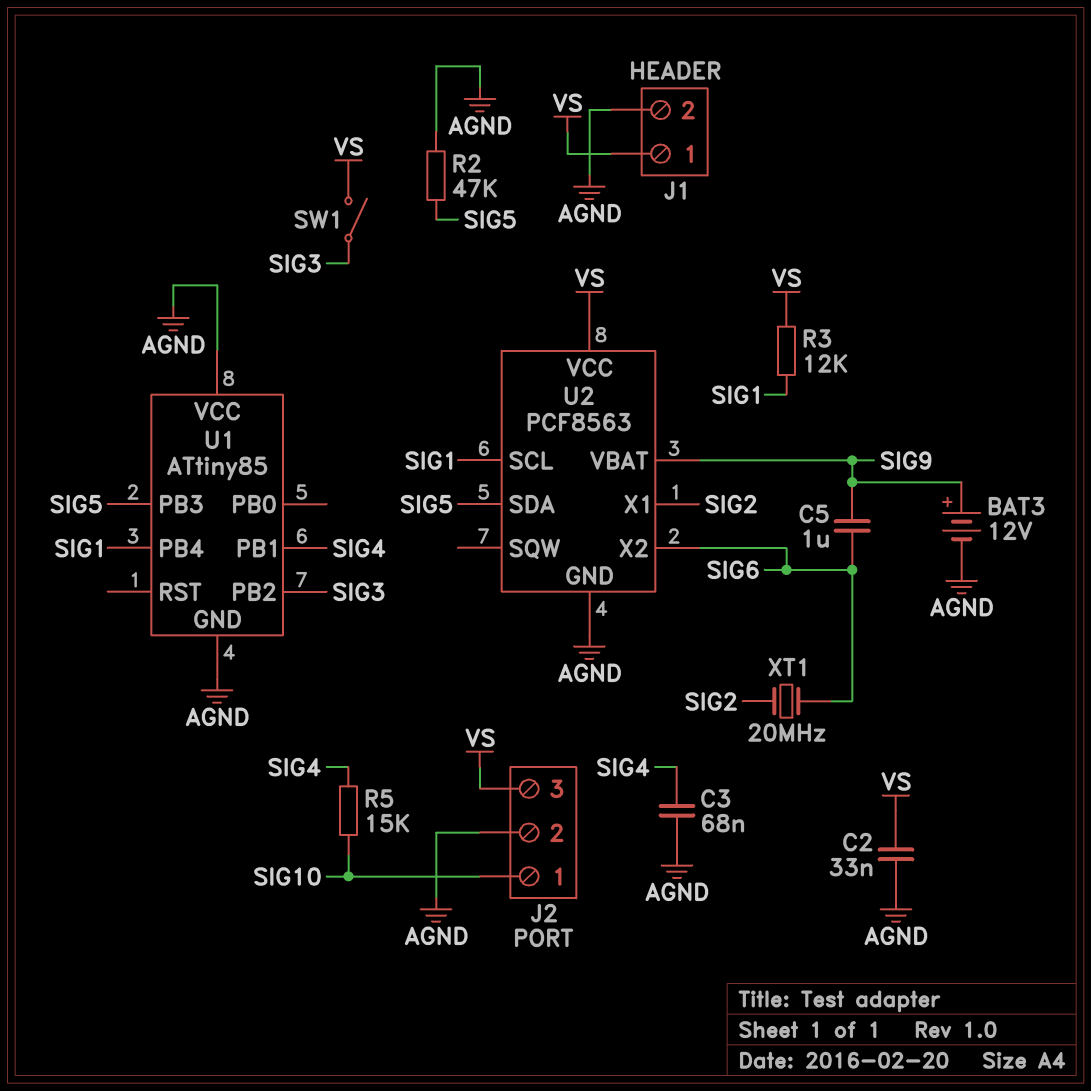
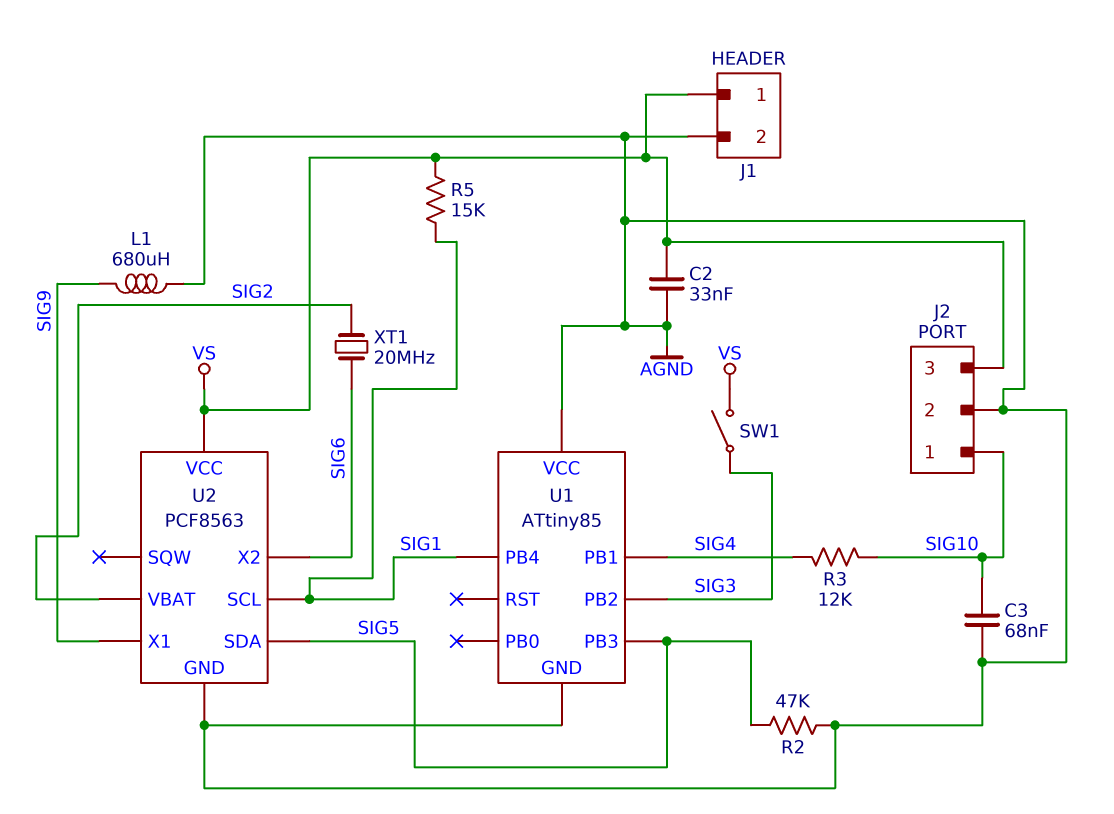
BAT3: 12V (plus SIG9, minus AGND) -> none
C3: 68nF (AGND, SIG4) -> 68nF (AGND, SIG10)
C5: 1uF (SIG6, SIG9) -> none
L1: none -> 680uH (AGND, SIG9)
R3: 12k (SIG1, VS) -> 12k (SIG4, SIG10)
R5: 15k (SIG4, SIG10) -> 15k (SIG1, VS)
U2 pin VBAT: SIG9 -> SIG2
U2 pin X1: SIG2 -> SIG9

